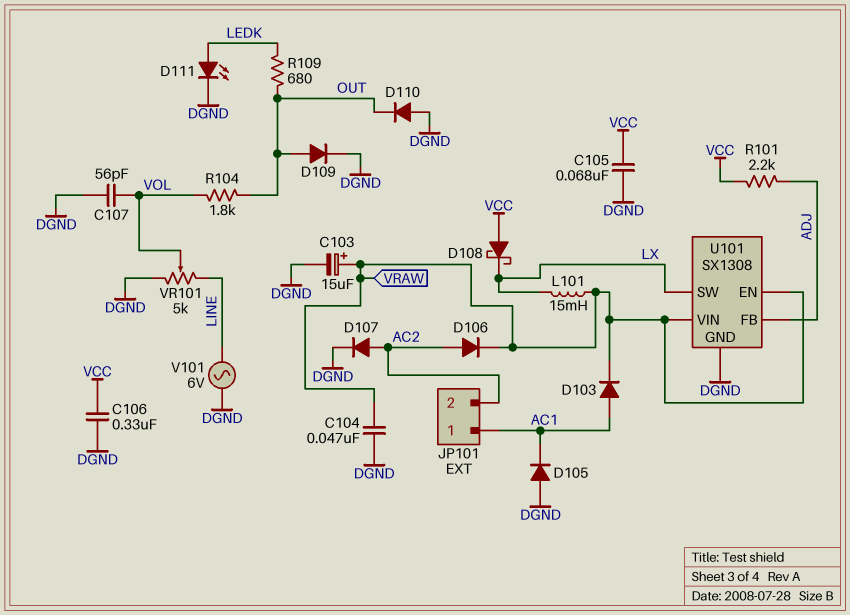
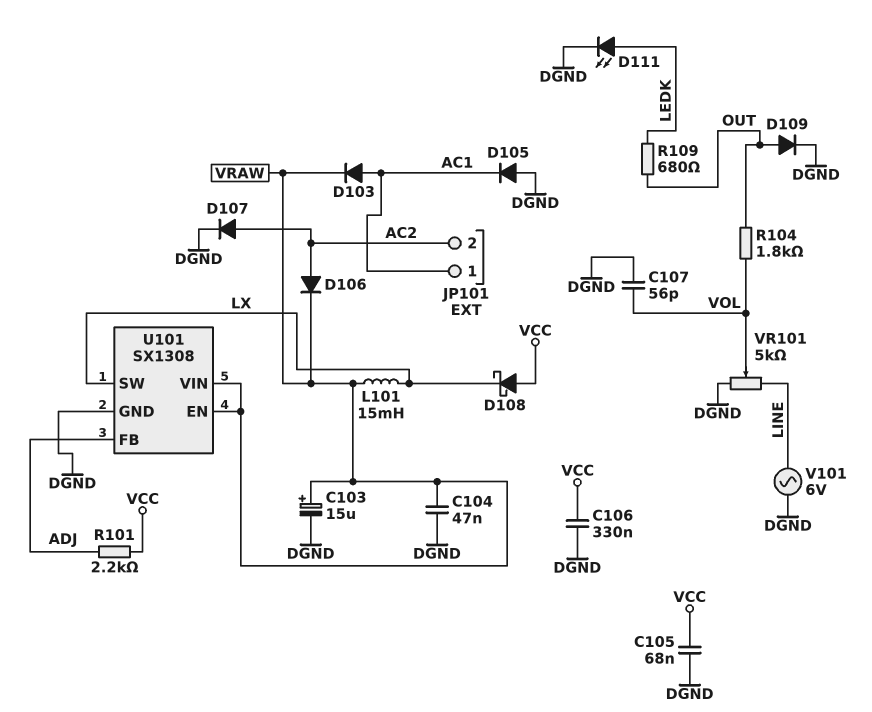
D110: diode (A DGND, K OUT) -> none

